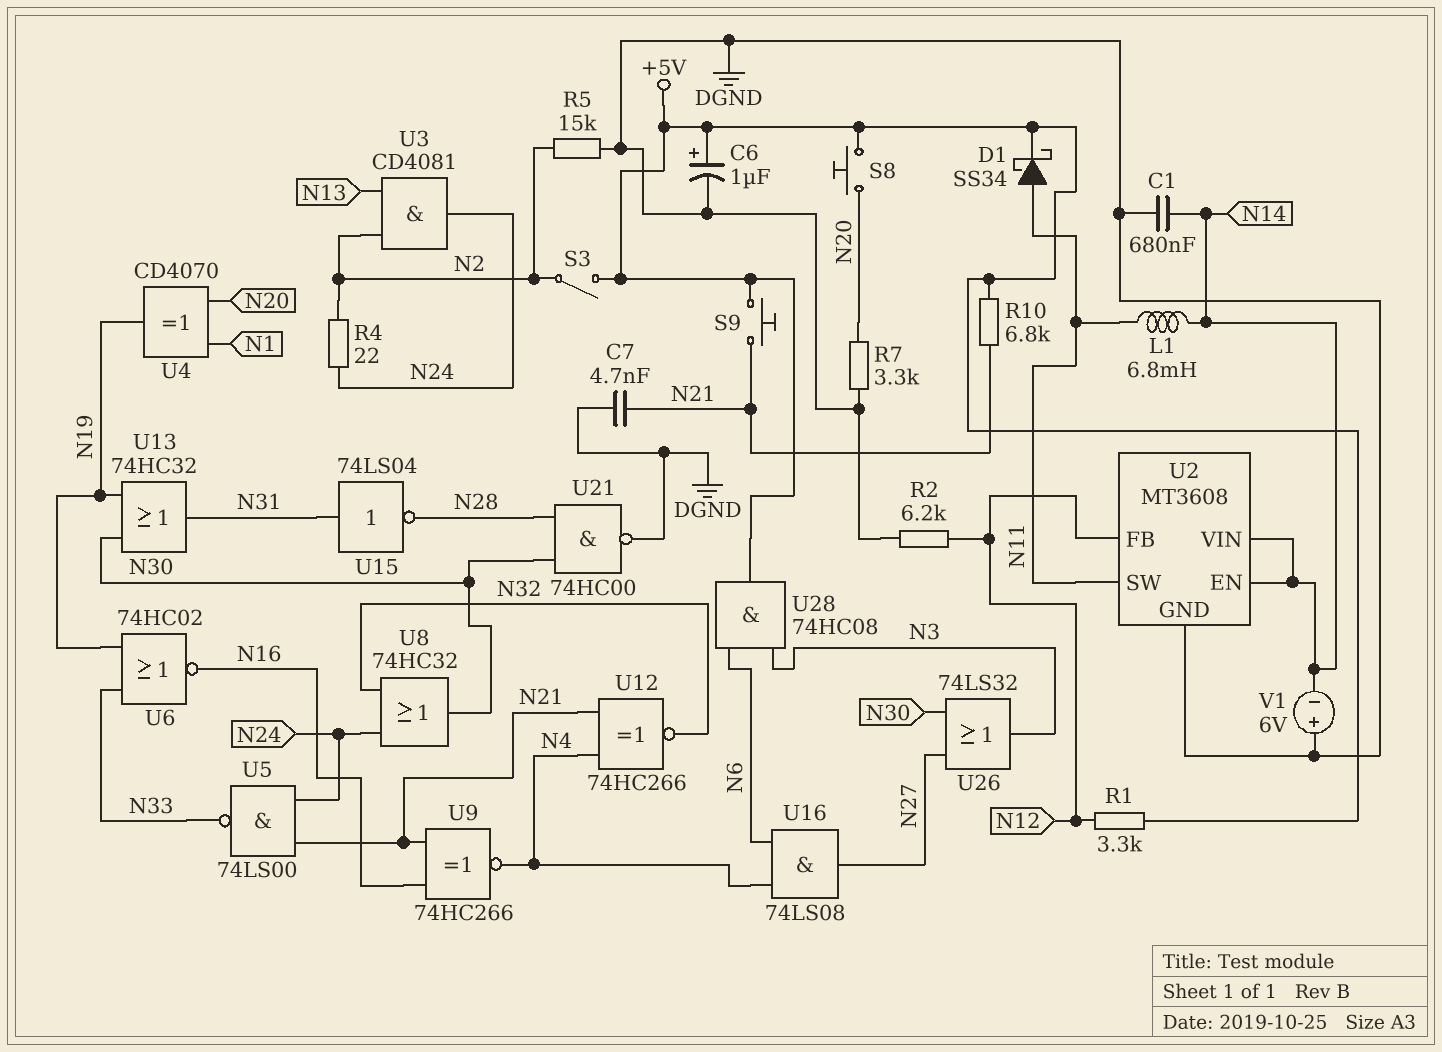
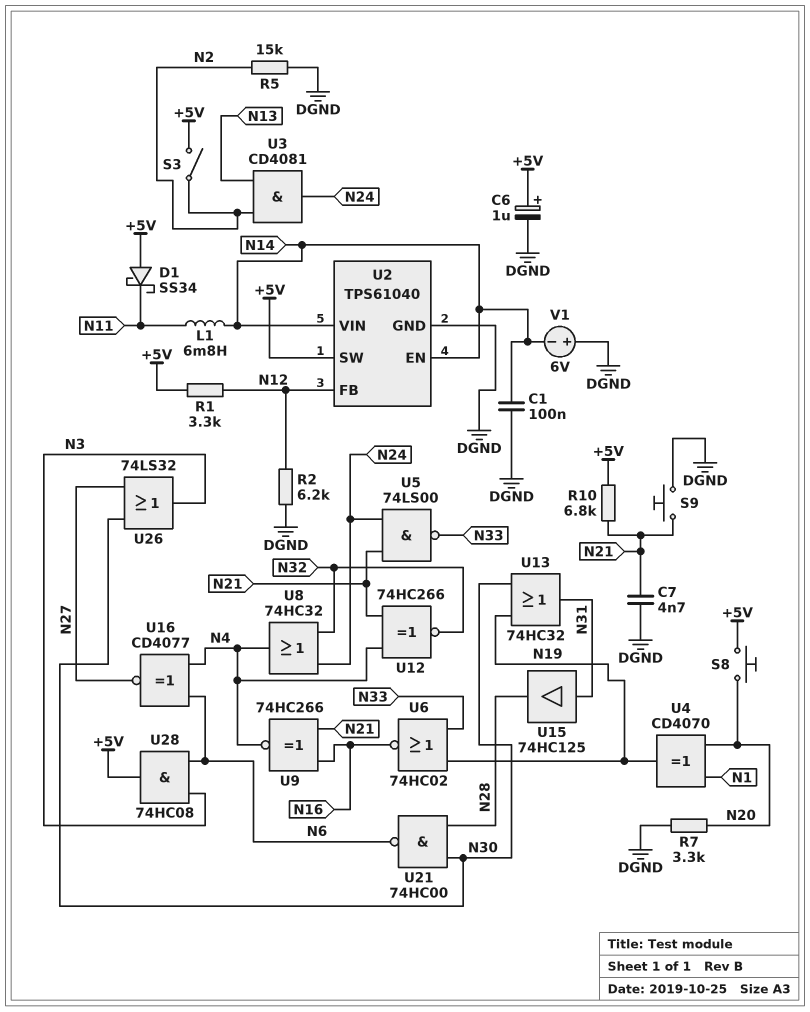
C1: 680nF (DGND, N14) -> 100nF (DGND, N14)
D1: schottky SS34 (A N11, K +5V) -> schottky SS34 (A +5V, K N11)
R4: 22 (N2, N24) -> none
S9: button (+5V, N21) -> button (DGND, N21)
U2: MT3608 -> TPS61040
U2 pin SW: N11 -> +5V
U8: OR 74HC32 (in N24, in N32, out N30) -> OR 74HC32 (in N24, in N32, out N4)
U15: NOT 74LS04 (in N31, out N28) -> buffer 74HC125 (in N31, out N28)
U16: AND 74LS08 (in N4, in N6, out N27) -> XNOR CD4077 (in N4, in N6, out N27)
U21: NAND 74HC00 (in N28, in N30, out DGND) -> NAND 74HC00 (in N28, in N30, out N6)

